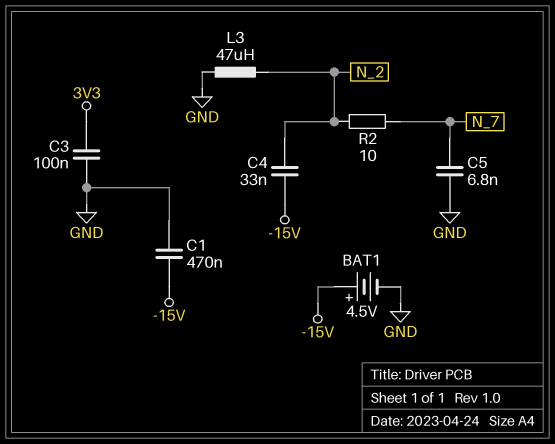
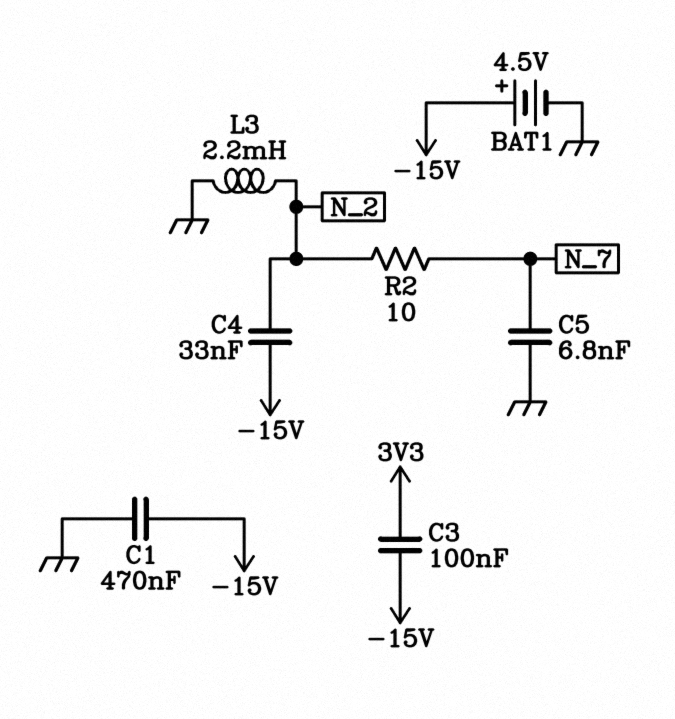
C3: 100nF (3V3, GND) -> 100nF (-15V, 3V3)
L3: 47uH (GND, N_2) -> 2.2mH (GND, N_2)

